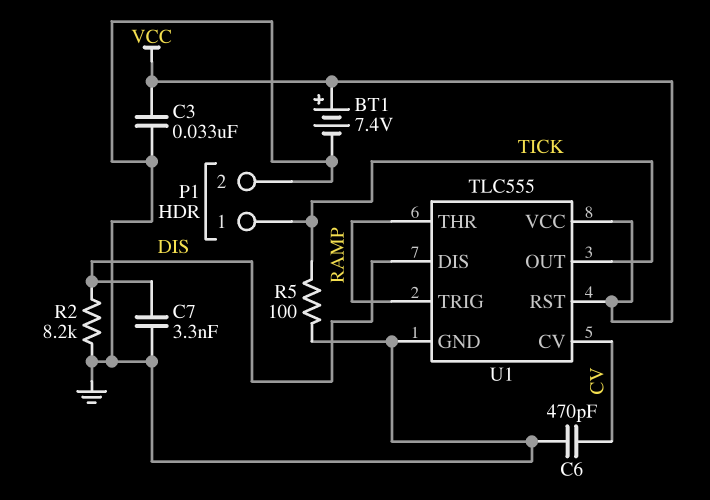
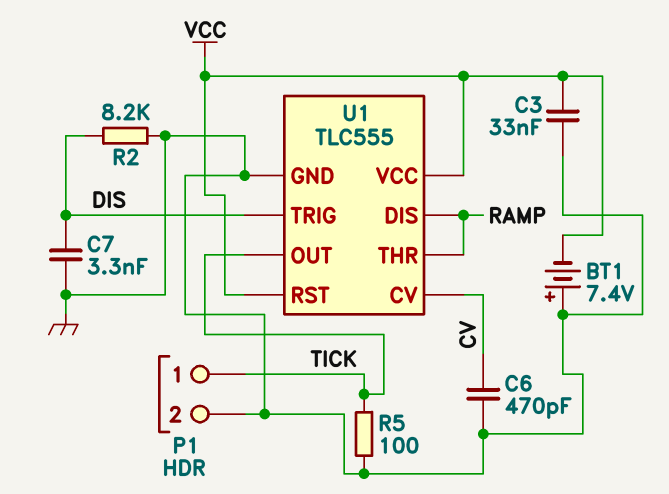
BT1: 7.4V (plus VCC, minus GND) -> 7.4V (plus GND, minus VCC)
U1 pin DIS: DIS -> RAMP
U1 pin TRIG: RAMP -> DIS

